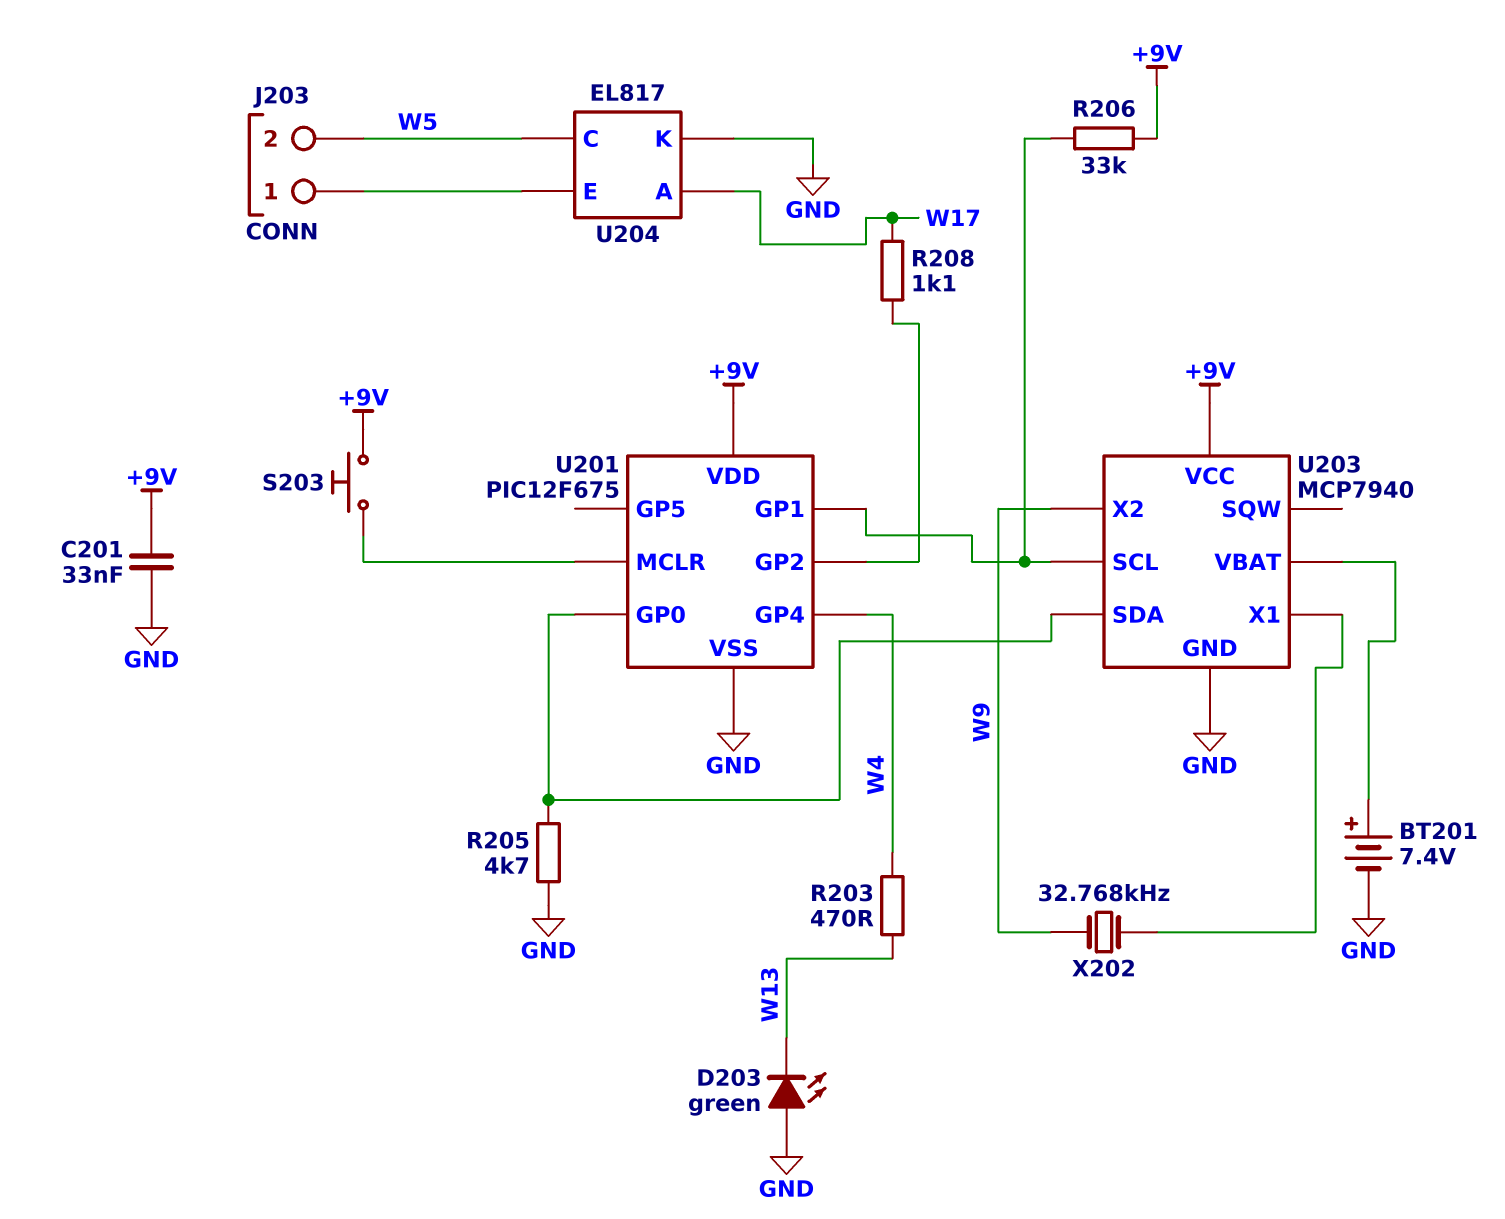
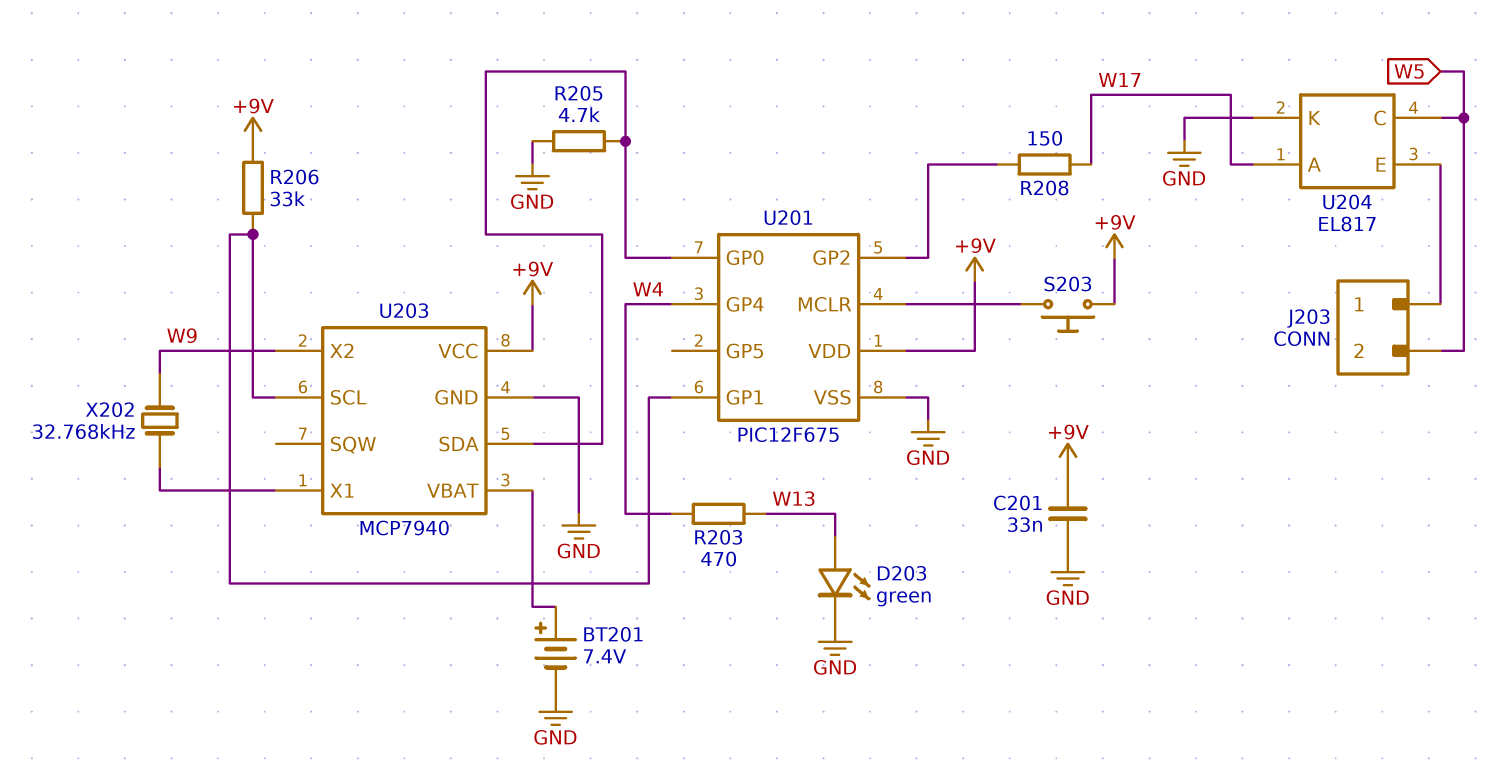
D203: LED green (A GND, K W13) -> LED green (A W13, K GND)
R208: 1.1k (U201/GP2, W17) -> 150 (U201/GP2, W17)

